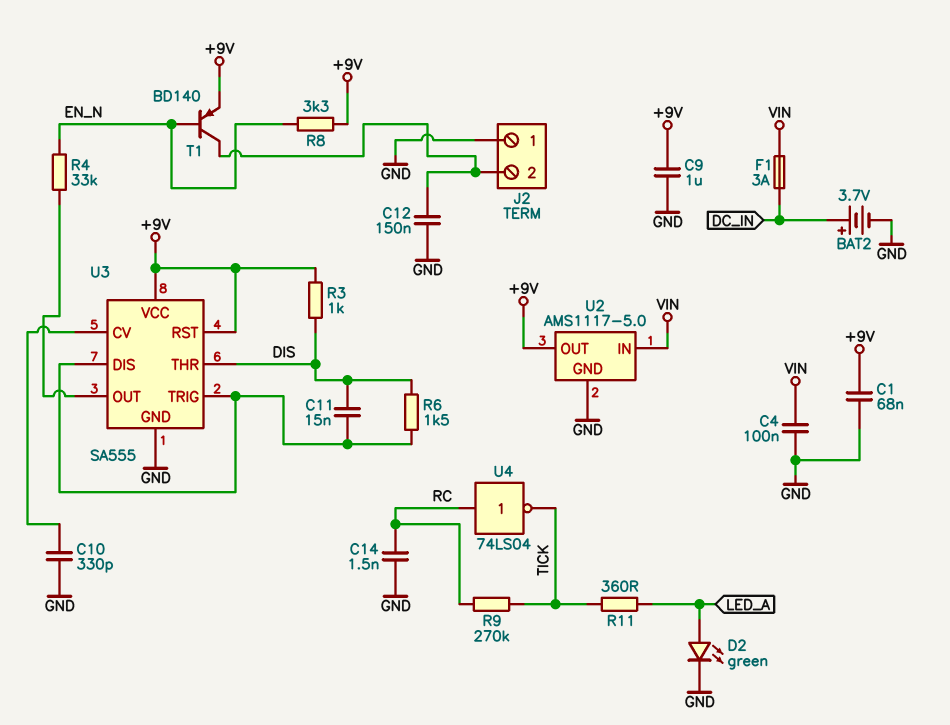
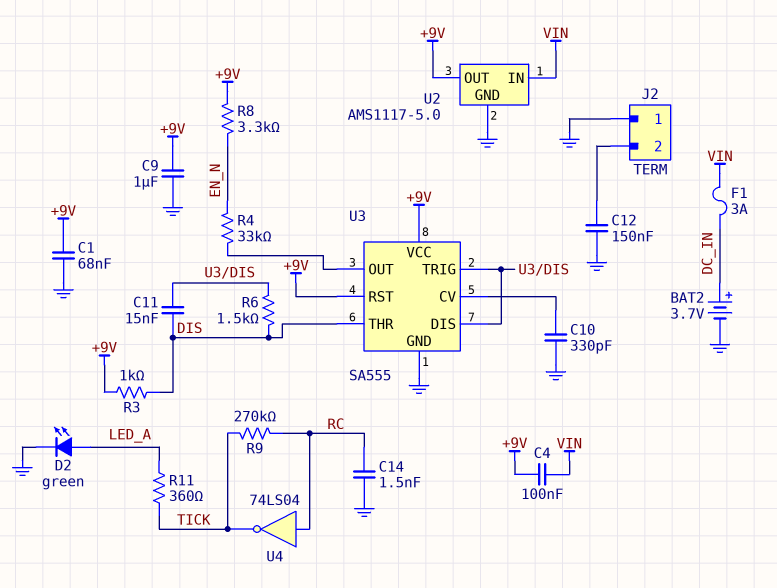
C4: 100nF (GND, VIN) -> 100nF (+9V, VIN)
T1: PNP BD140 (B EN_N, C J2/2, E +9V) -> none

